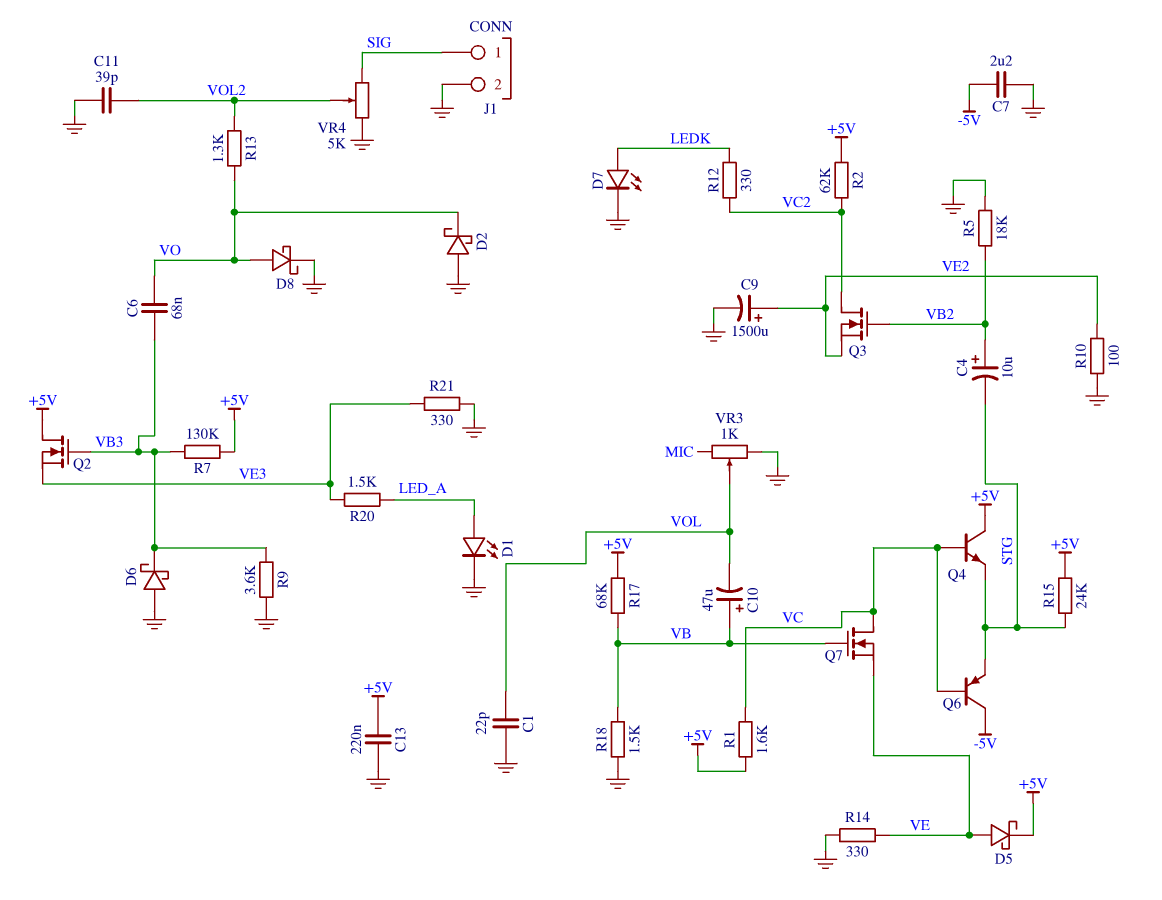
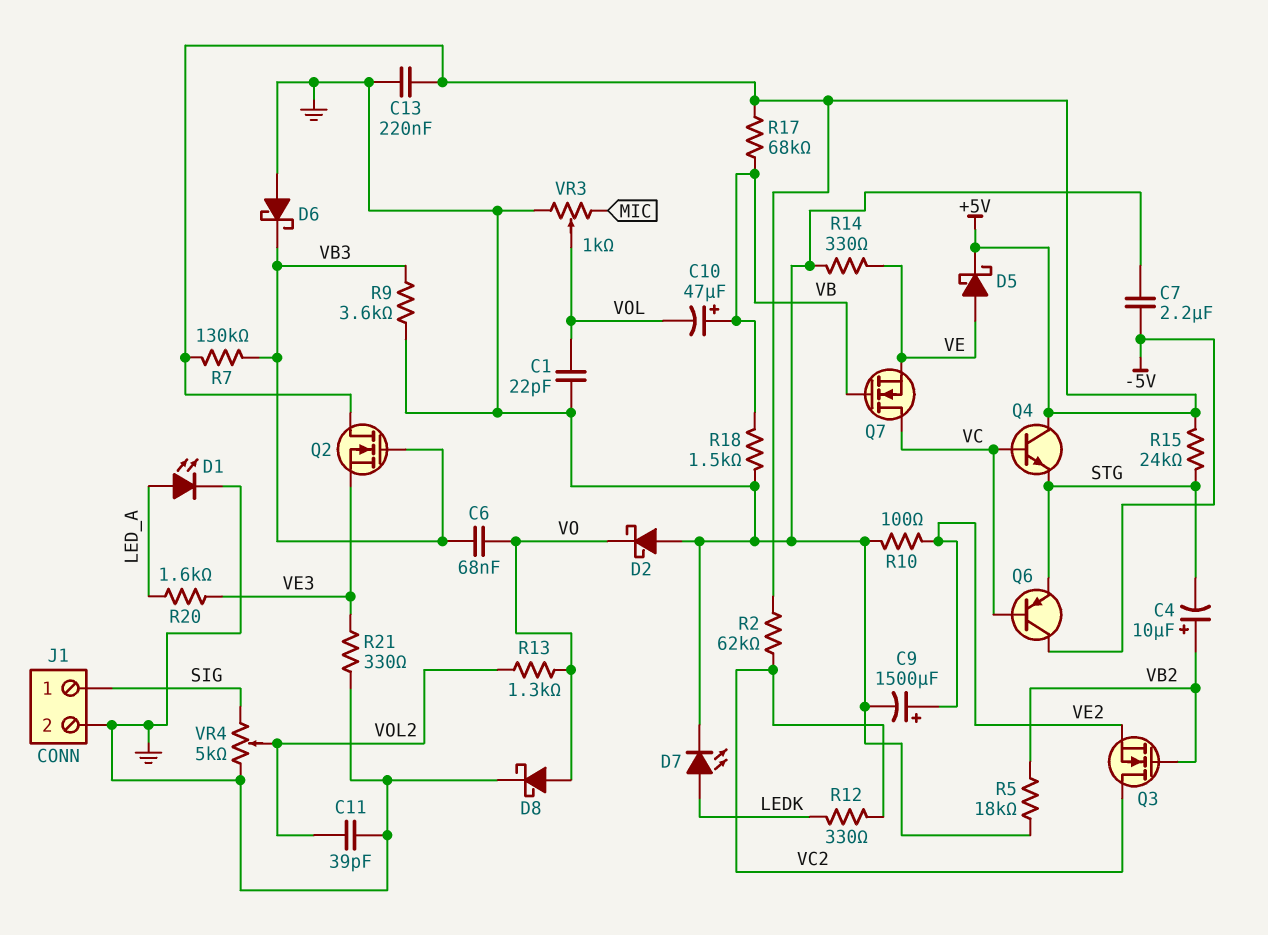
R1: 1.6k (+5V, VC) -> none
R20: 1.5k (LED_A, VE3) -> 1.6k (LED_A, VE3)

